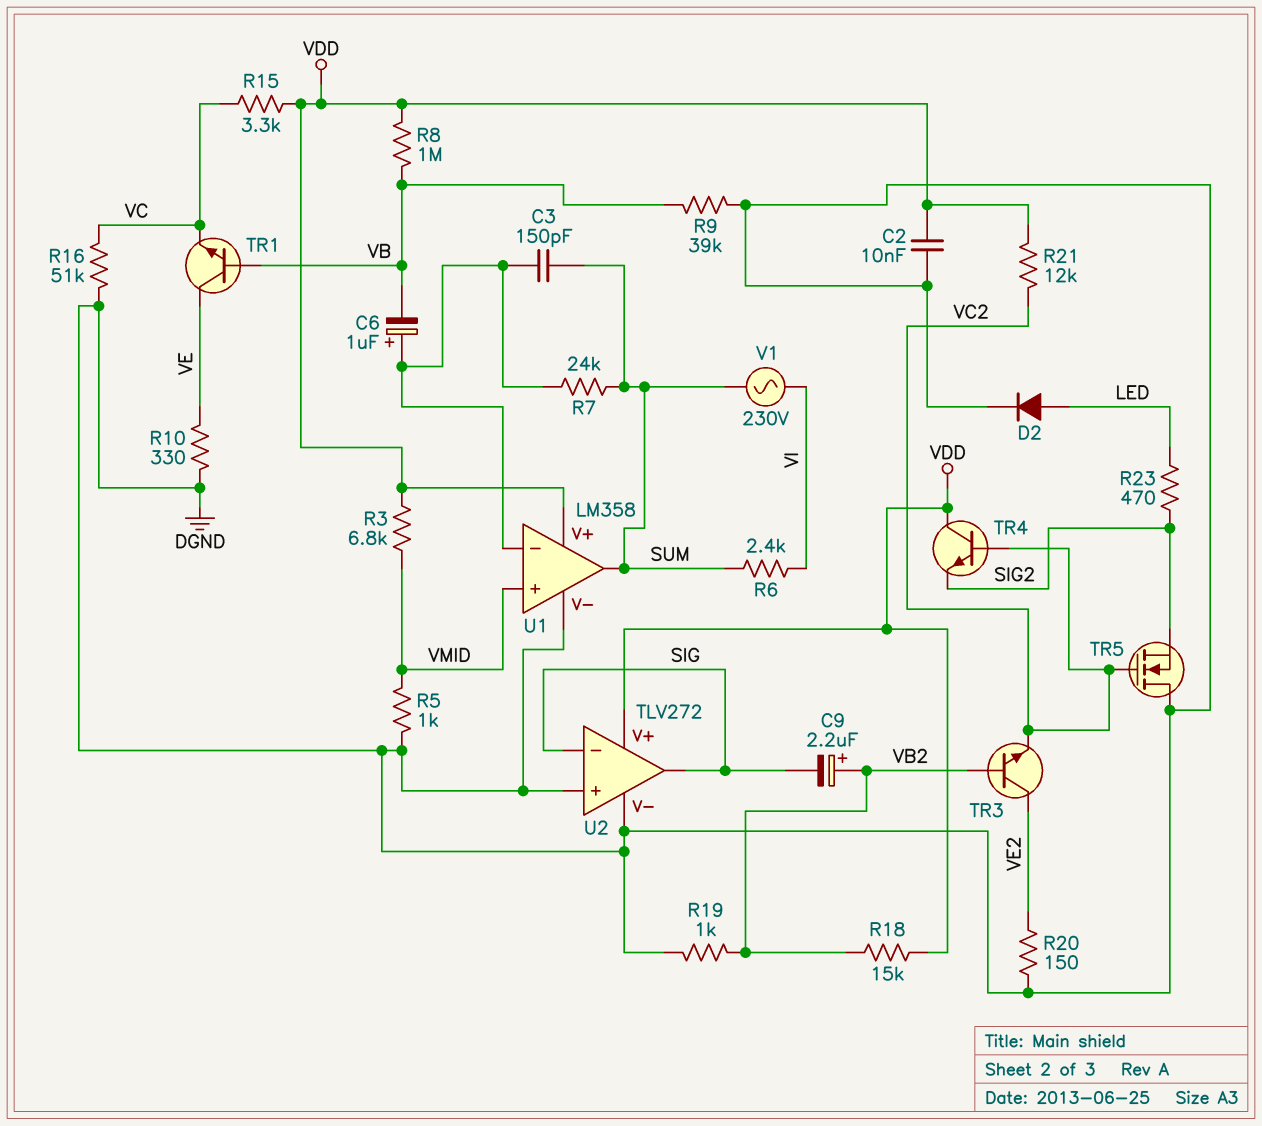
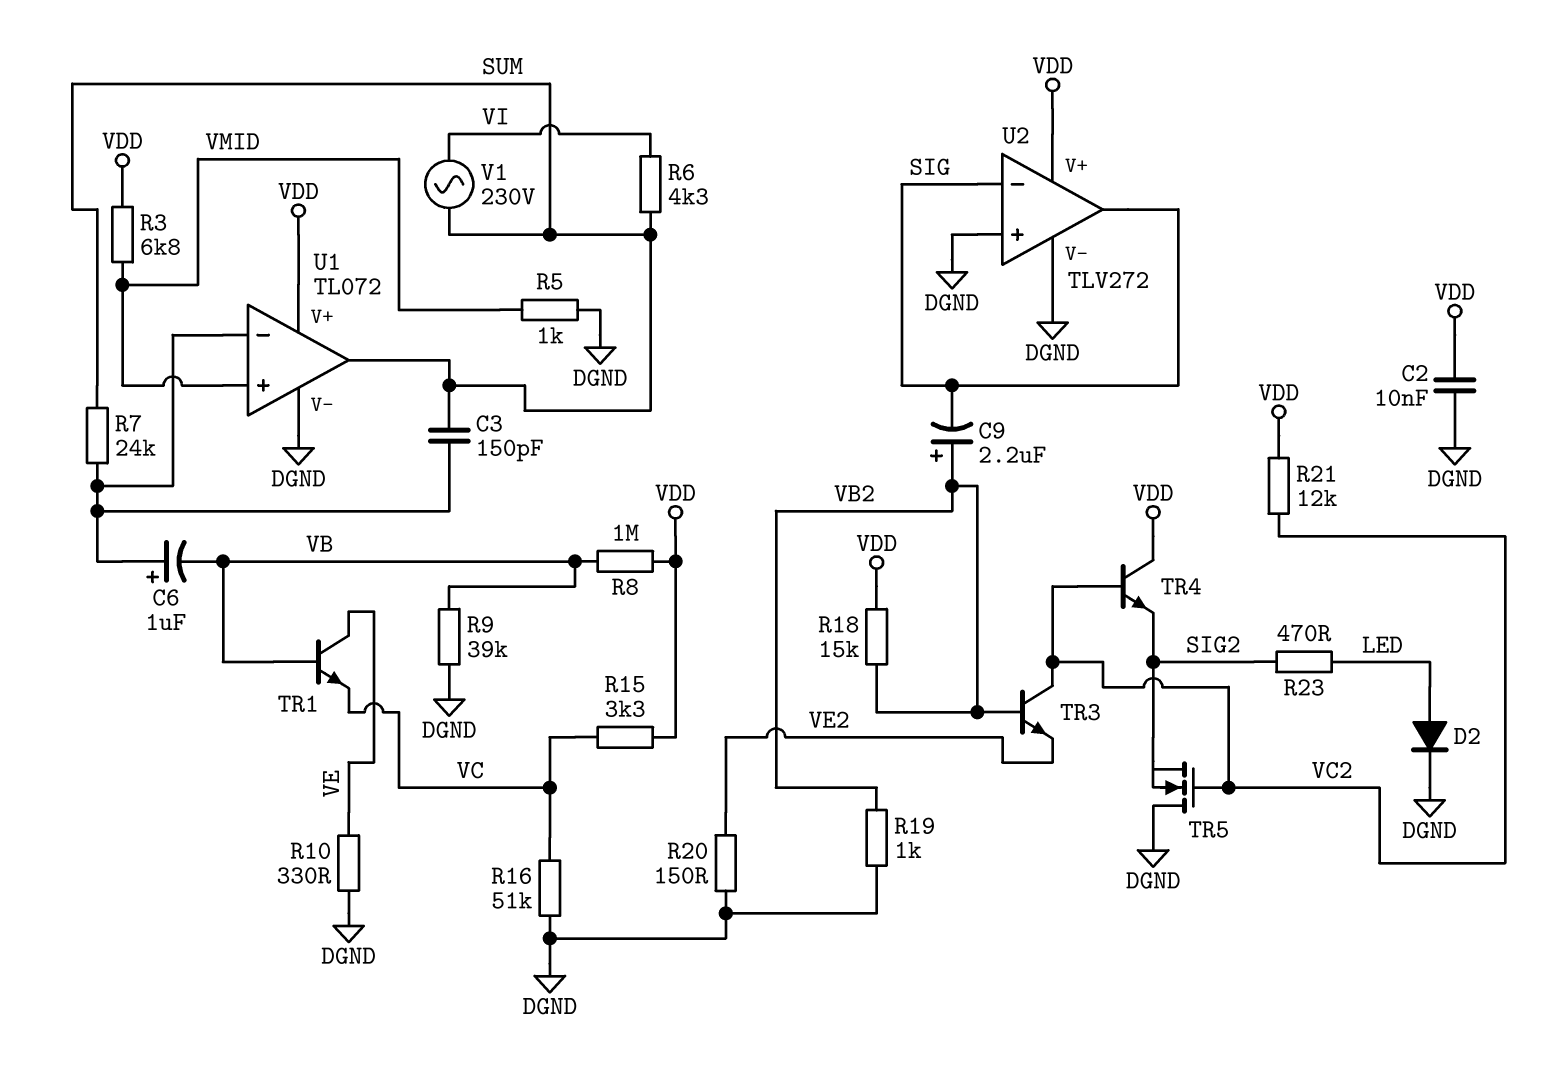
R6: 2.4k (SUM, VI) -> 4.3k (SUM, VI)
TR3: NPN (B VB2, C VE2, E VC2) -> NPN (B VB2, C VC2, E VE2)
U1: LM358 -> TL072

